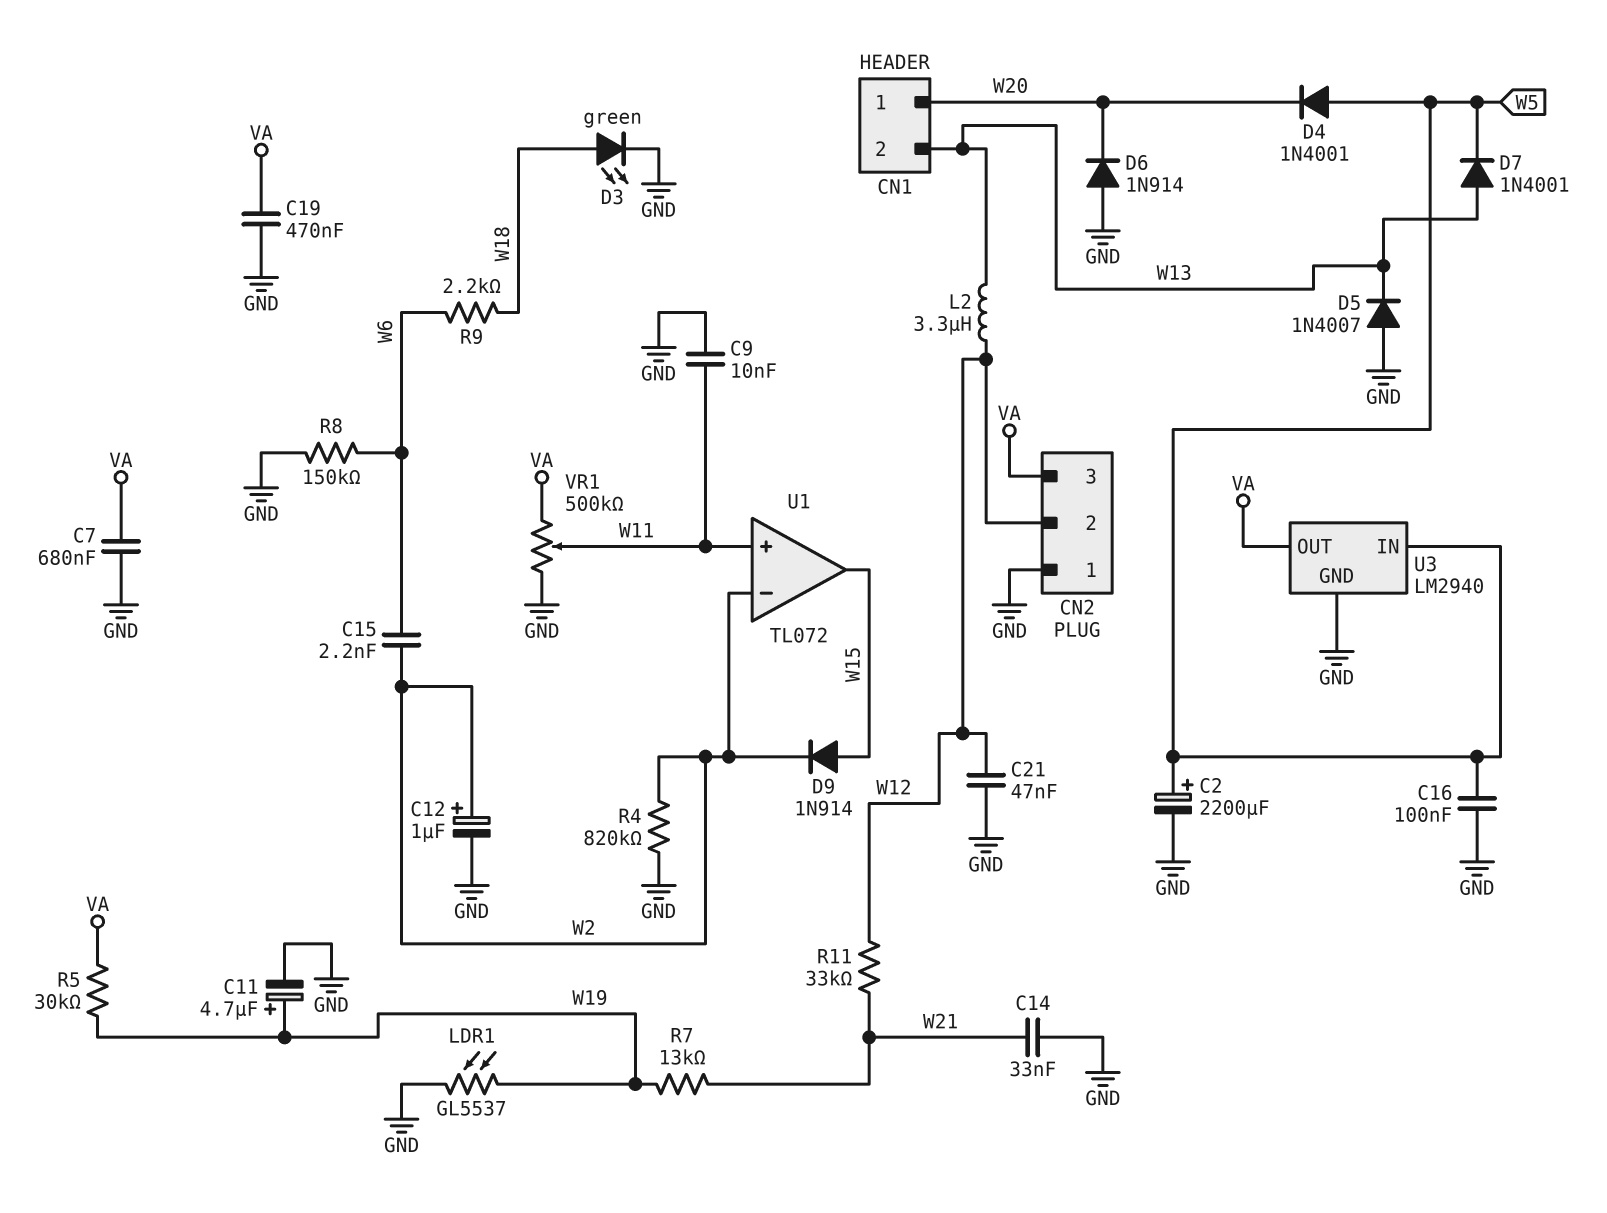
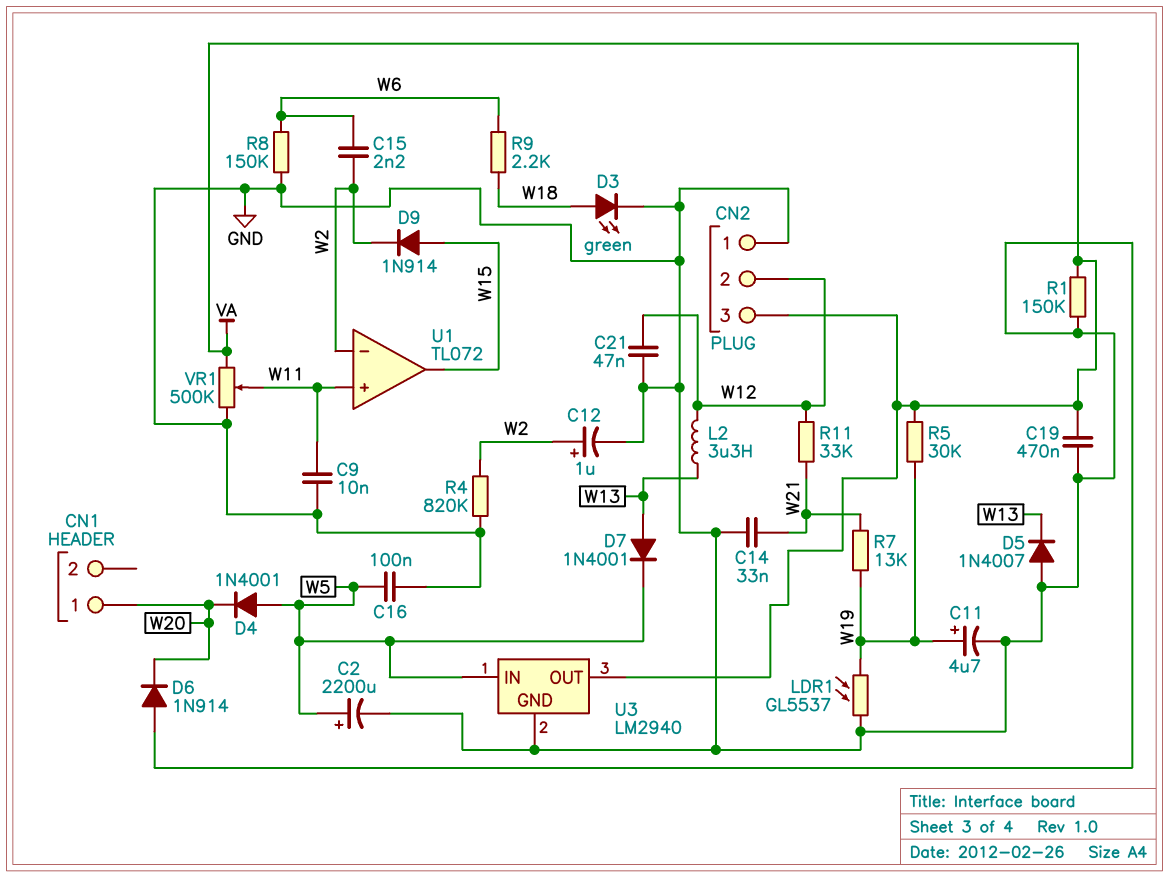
C7: 680nF (GND, VA) -> none
CN1 pin 2: W13 -> none
R1: none -> 150k (GND, VA)

